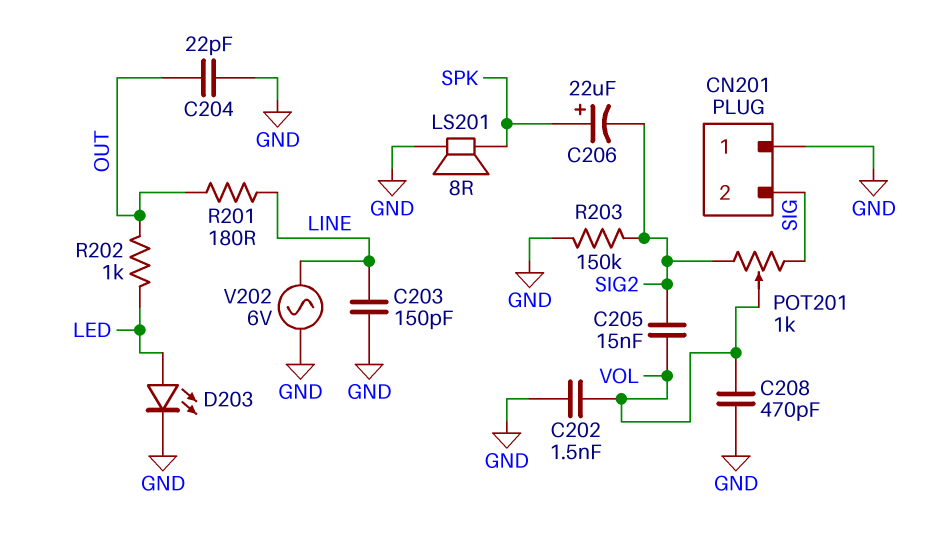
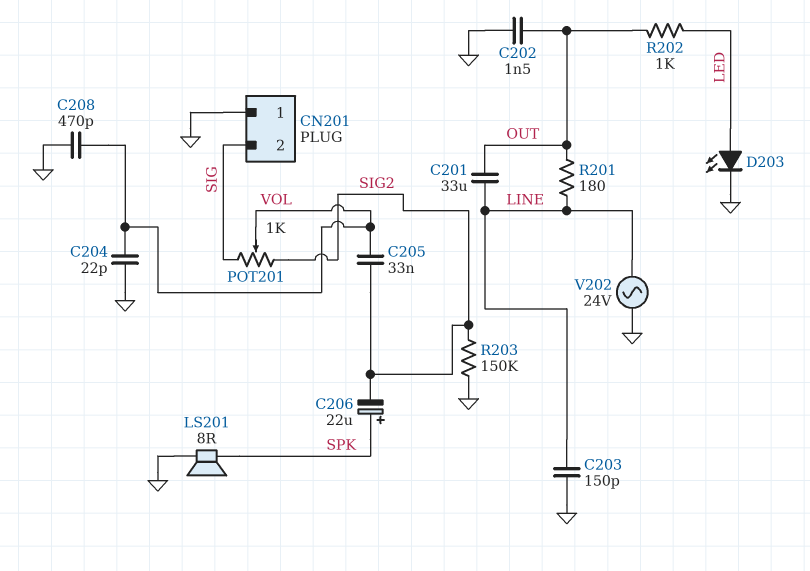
C201: none -> 33uF (LINE, OUT)
C202: 1.5nF (GND, VOL) -> 1.5nF (GND, OUT)
C204: 22pF (GND, OUT) -> 22pF (GND, VOL)
C205: 15nF (SIG2, VOL) -> 33nF (SIG2, VOL)
V202: AC 6V (GND, LINE) -> AC 24V (GND, LINE)

